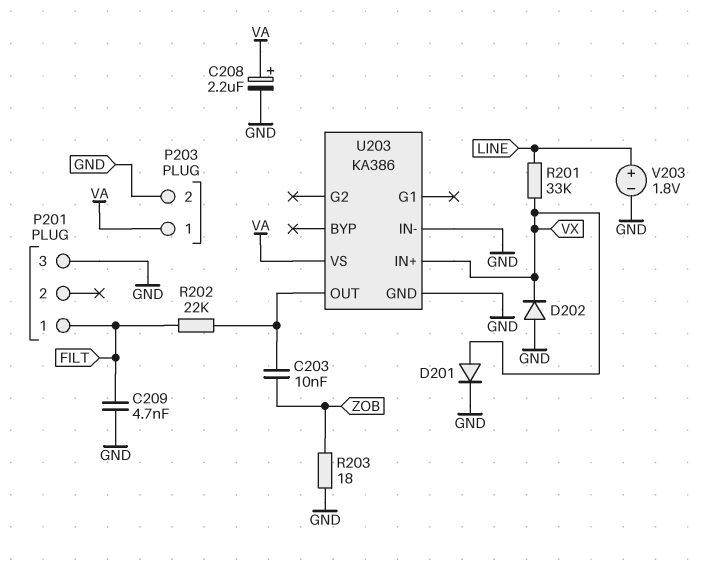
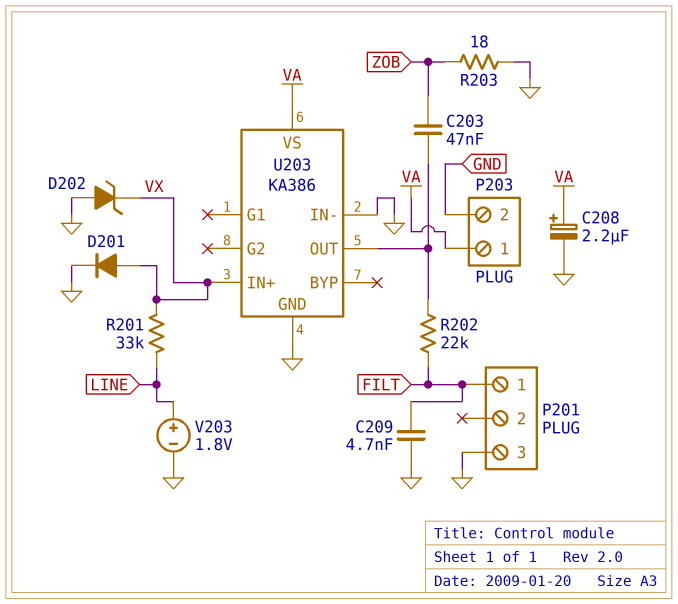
C203: 10nF (U203/OUT, ZOB) -> 47nF (U203/OUT, ZOB)
D202: diode (A GND, K VX) -> zener (A GND, K VX)

